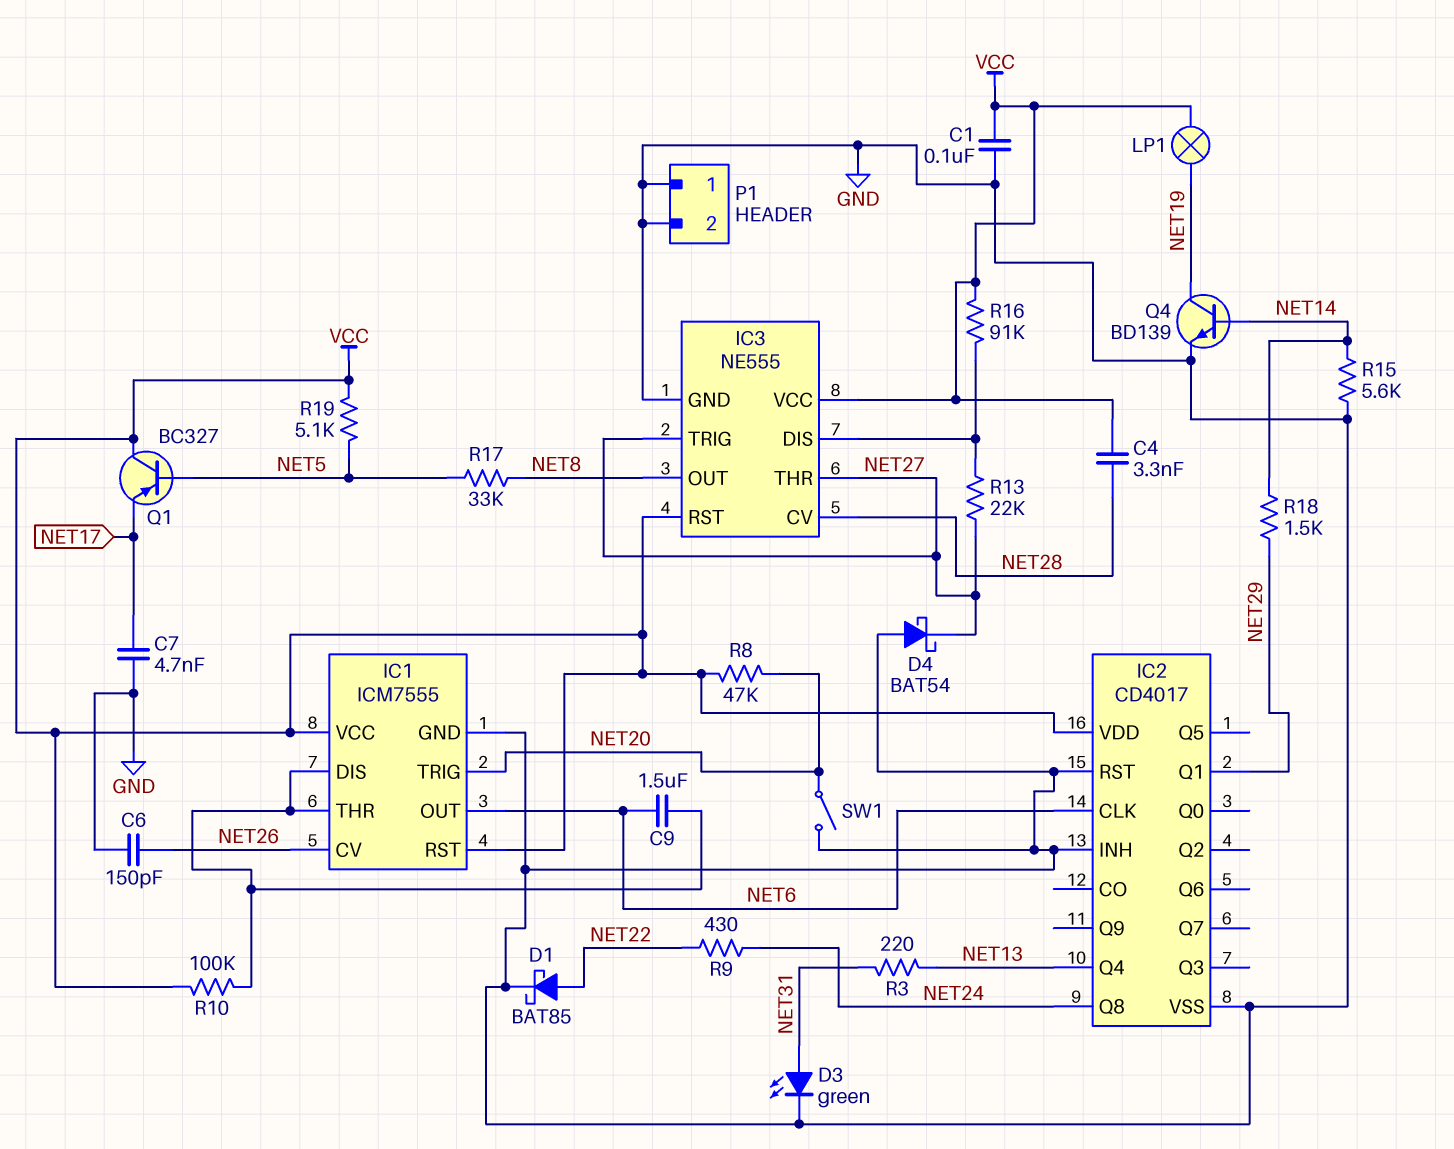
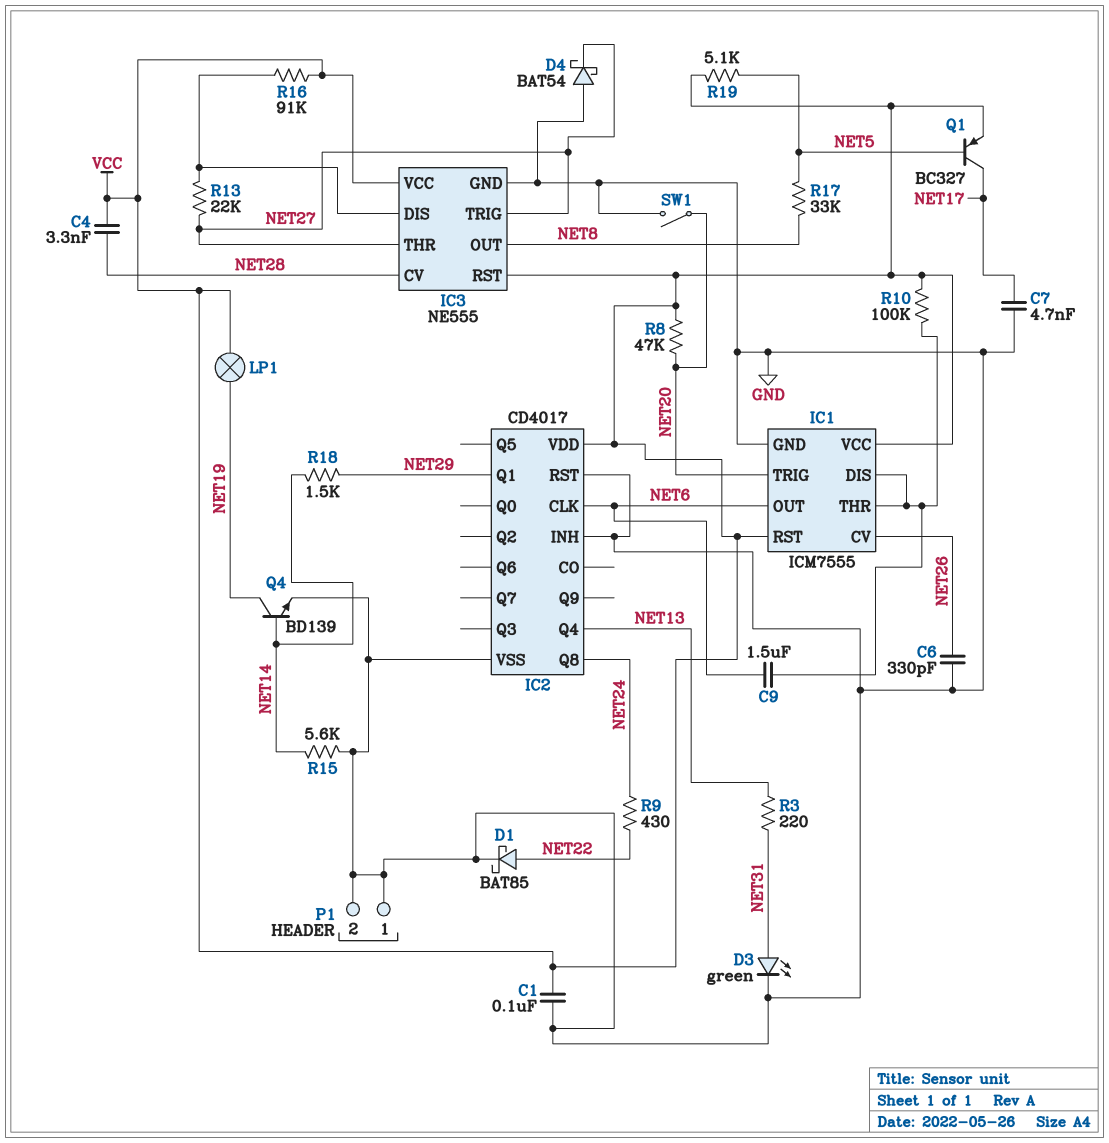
C6: 150pF (GND, NET26) -> 330pF (GND, NET26)
Q1: PNP BC327 (B NET5, C VCC, E NET17) -> PNP BC327 (B NET5, C NET17, E VCC)

